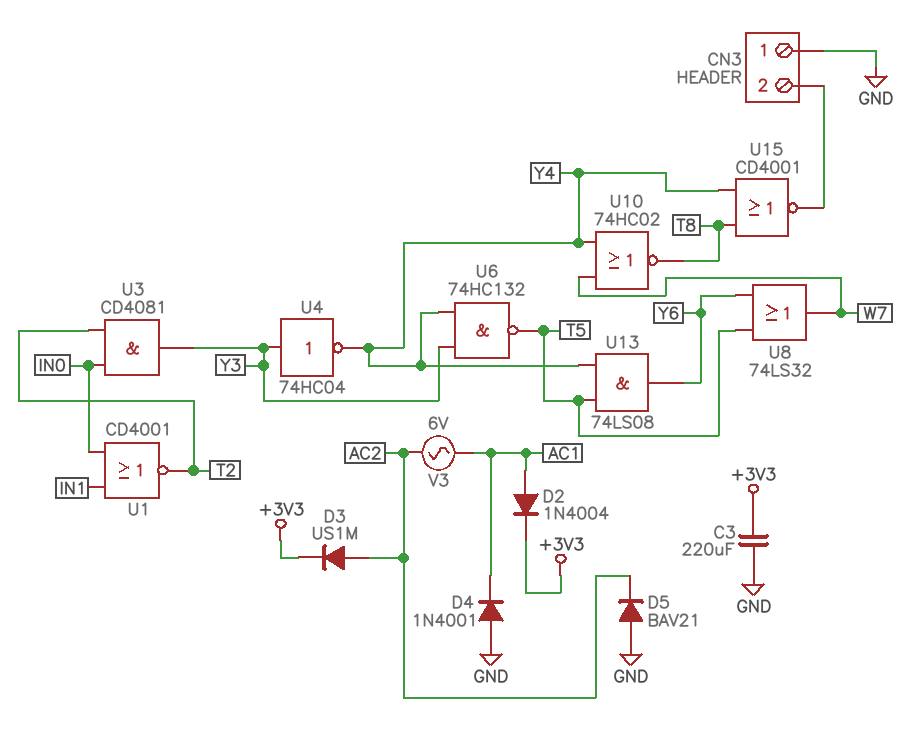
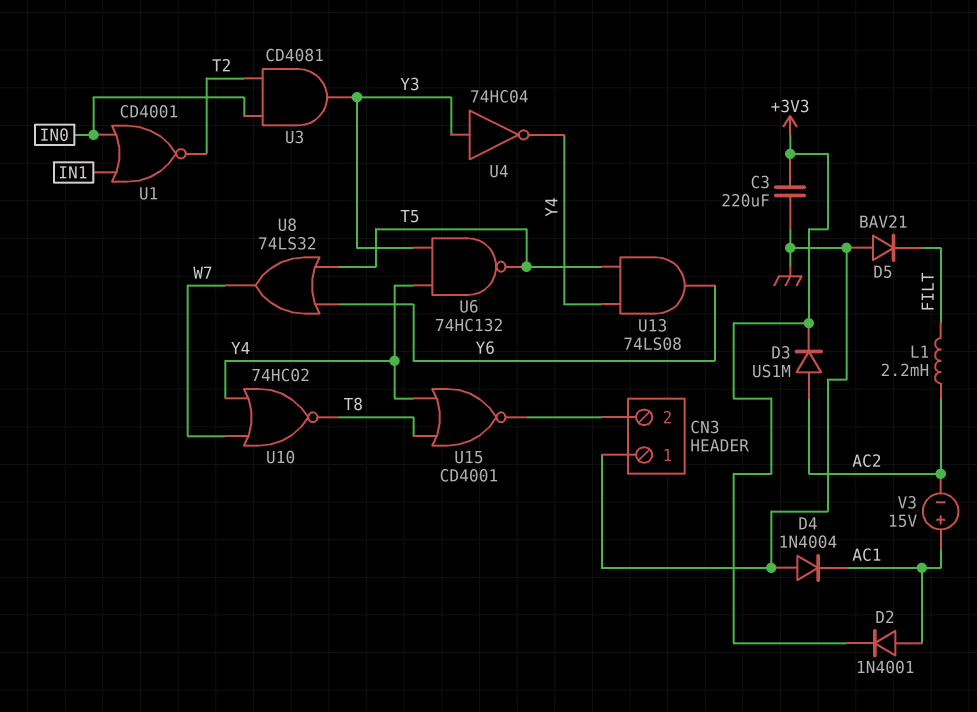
D2: diode 1N4004 (A AC1, K +3V3) -> diode 1N4001 (A AC1, K +3V3)
D4: diode 1N4001 (A GND, K AC1) -> diode 1N4004 (A GND, K AC1)
D5: diode BAV21 (A GND, K AC2) -> diode BAV21 (A GND, K FILT)
L1: none -> 2.2mH (AC2, FILT)
V3: AC 6V (AC1, AC2) -> 15V (plus AC1, minus AC2)

